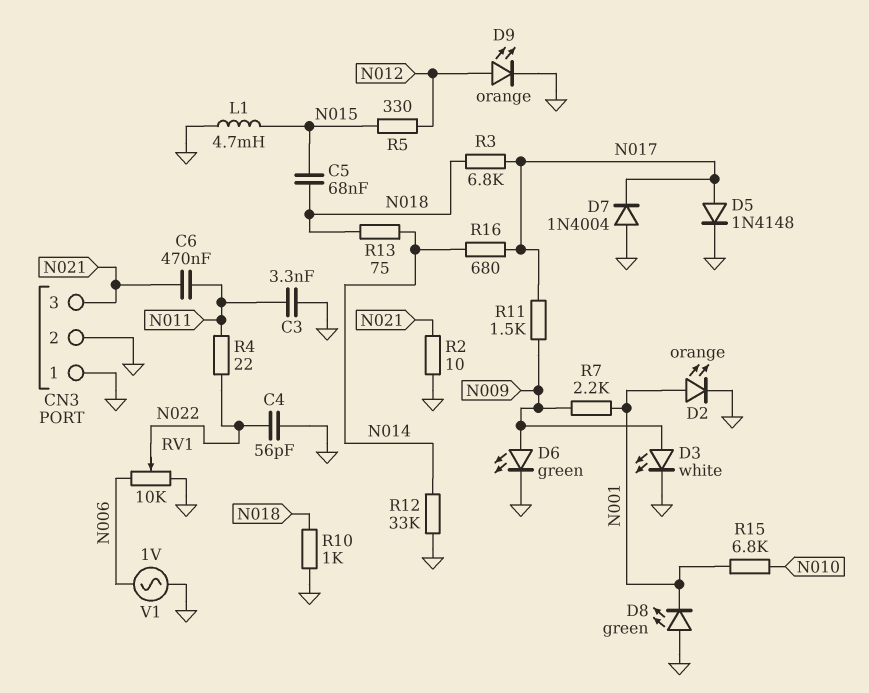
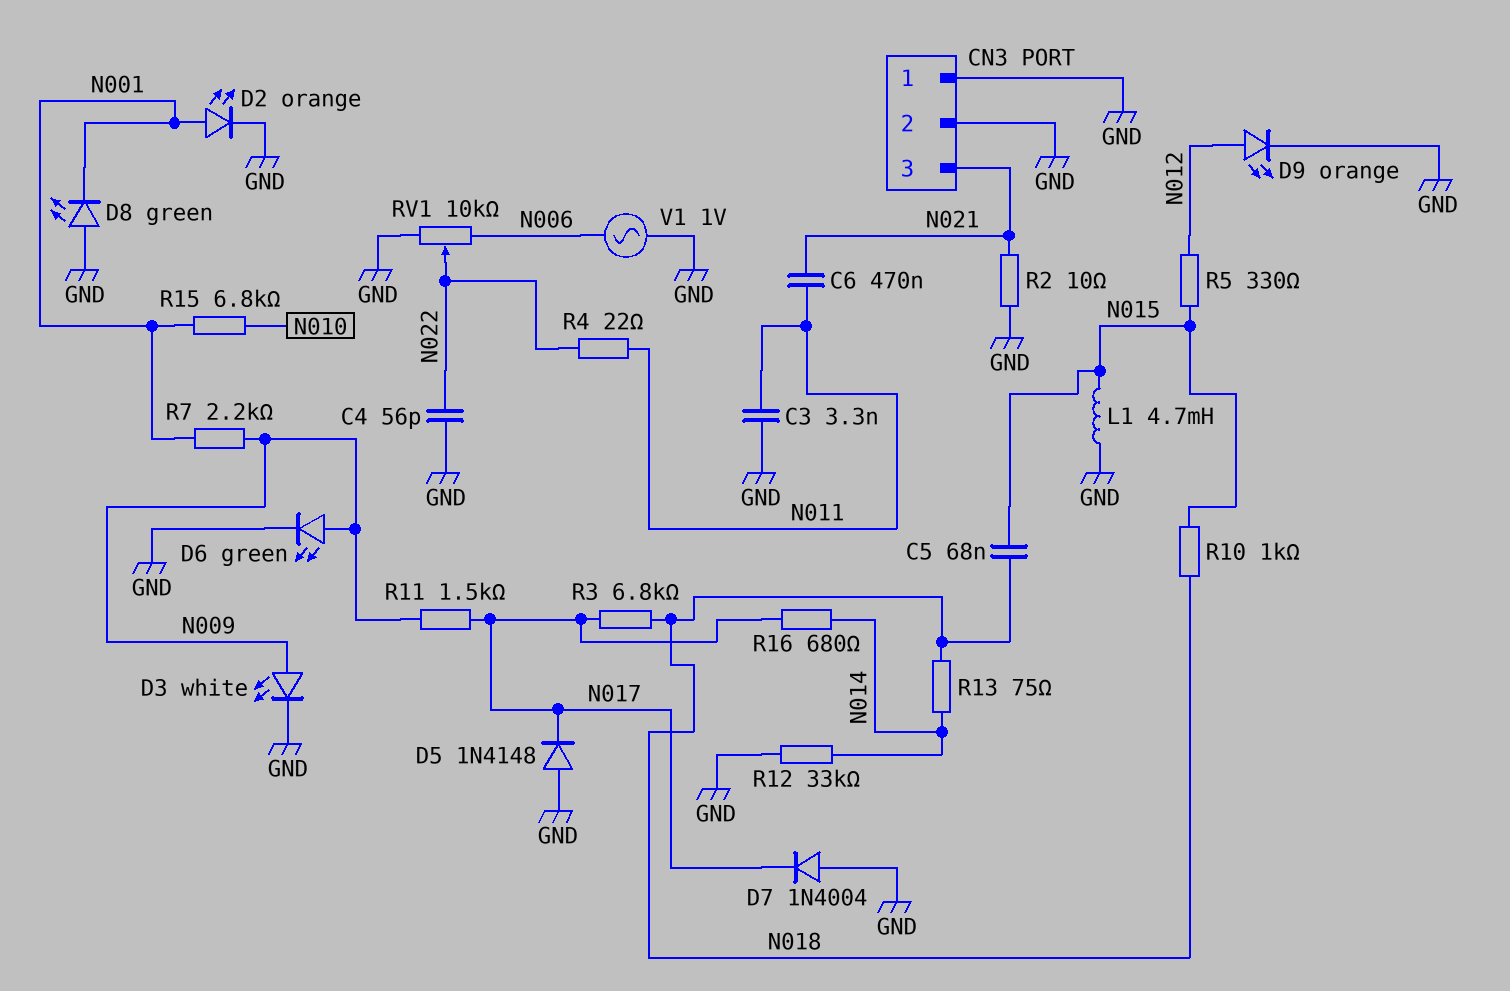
D5: diode 1N4148 (A N017, K GND) -> diode 1N4148 (A GND, K N017)
R10: 1k (GND, N018) -> 1k (N015, N018)

